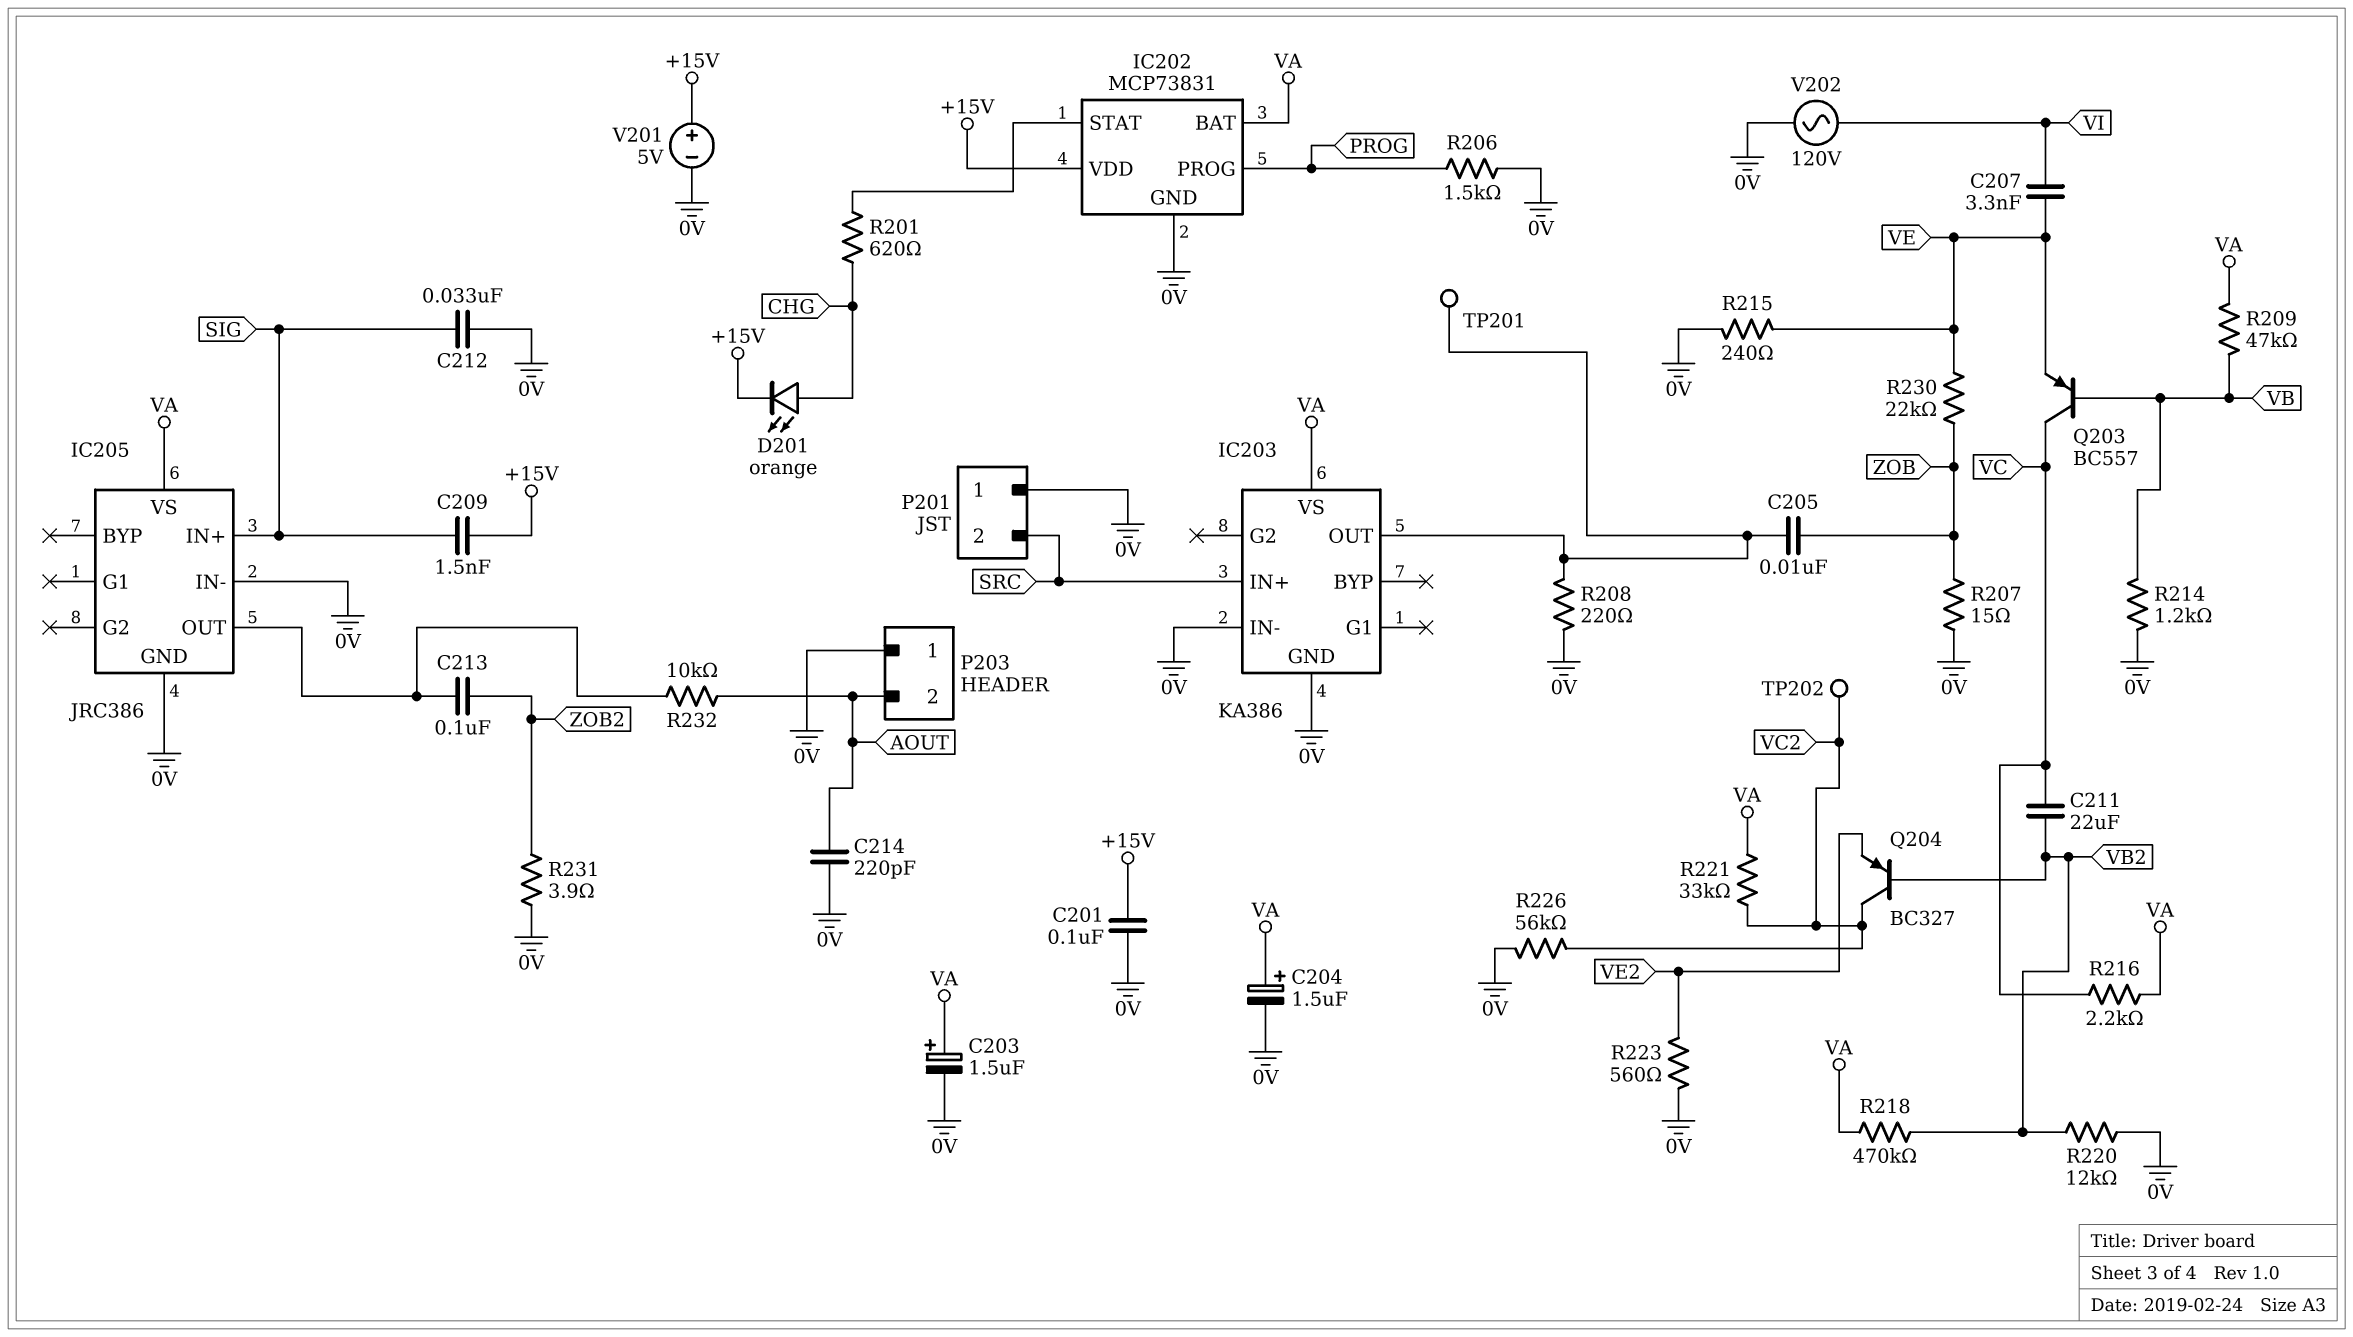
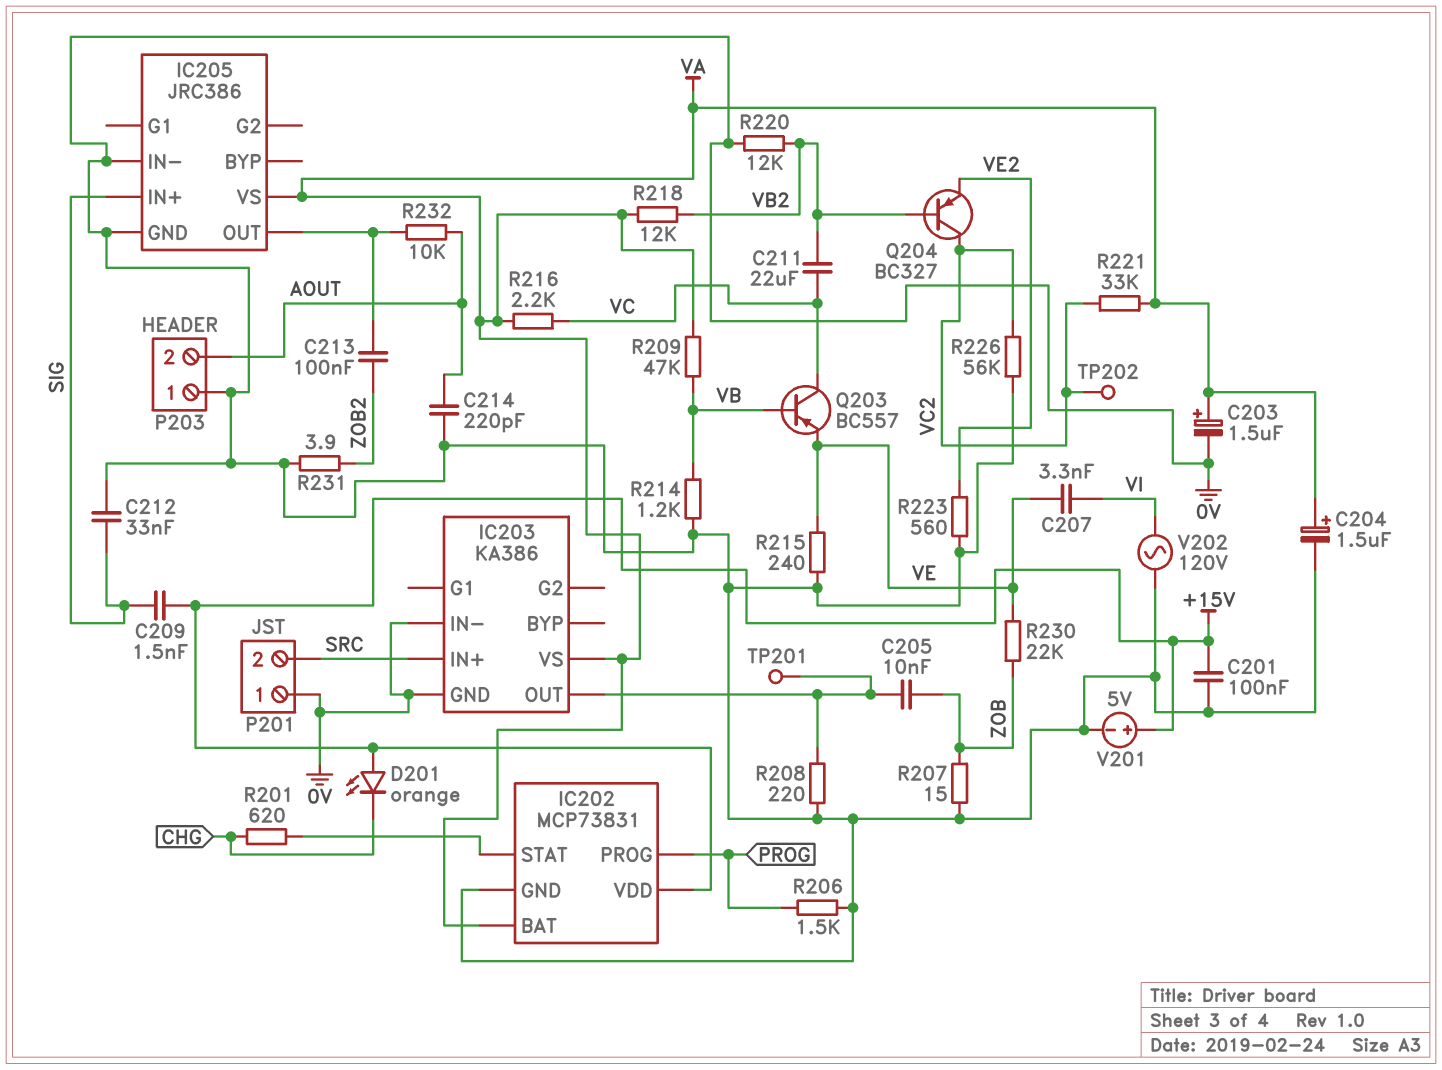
D201: LED orange (A CHG, K +15V) -> LED orange (A +15V, K CHG)
R218: 470k (VA, VB2) -> 12k (VA, VB2)

